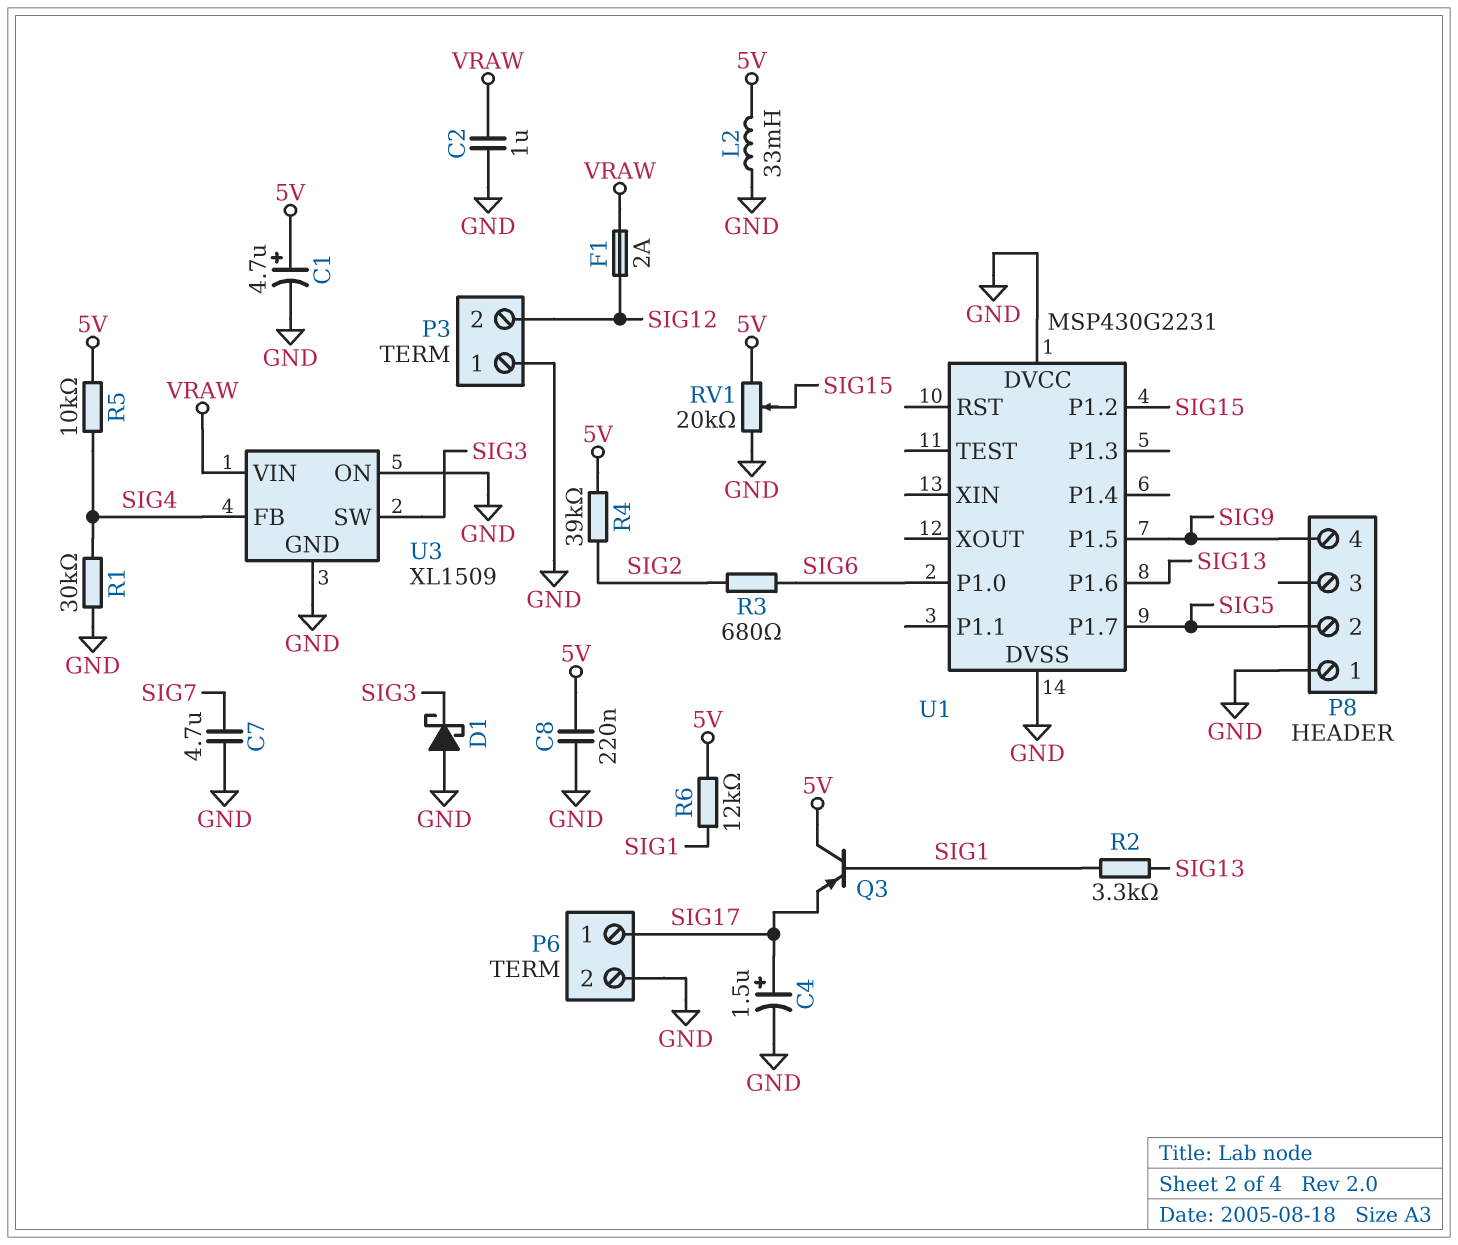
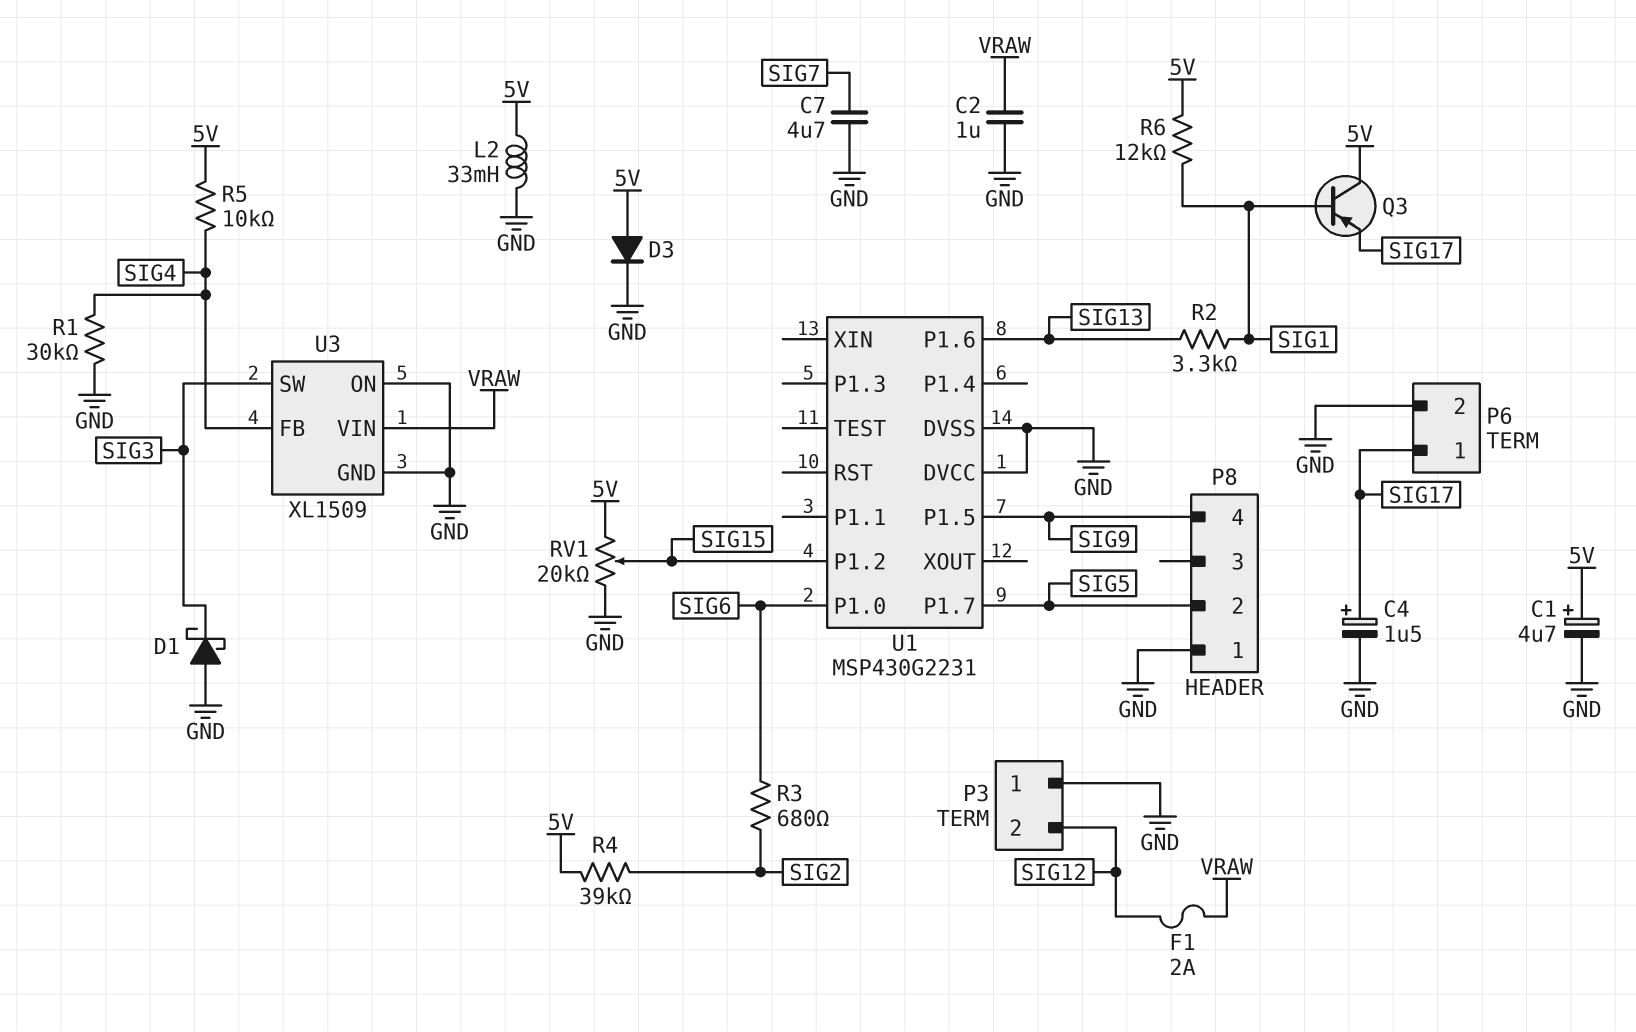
C8: 220nF (5V, GND) -> none
D3: none -> diode (A 5V, K GND)

